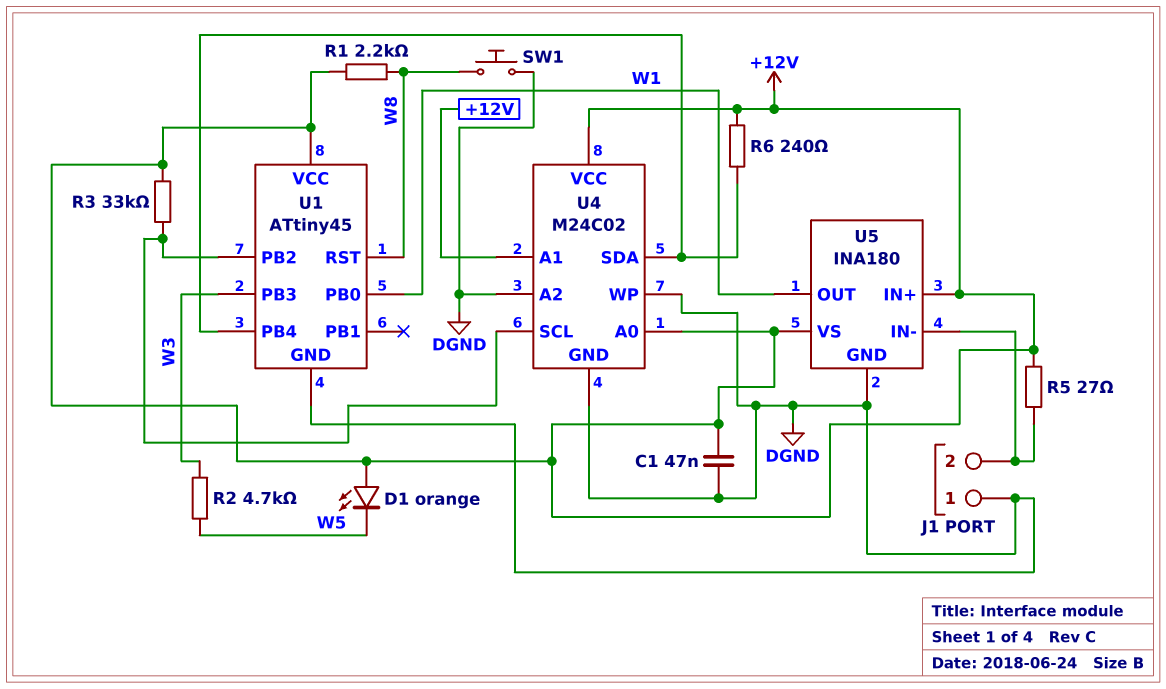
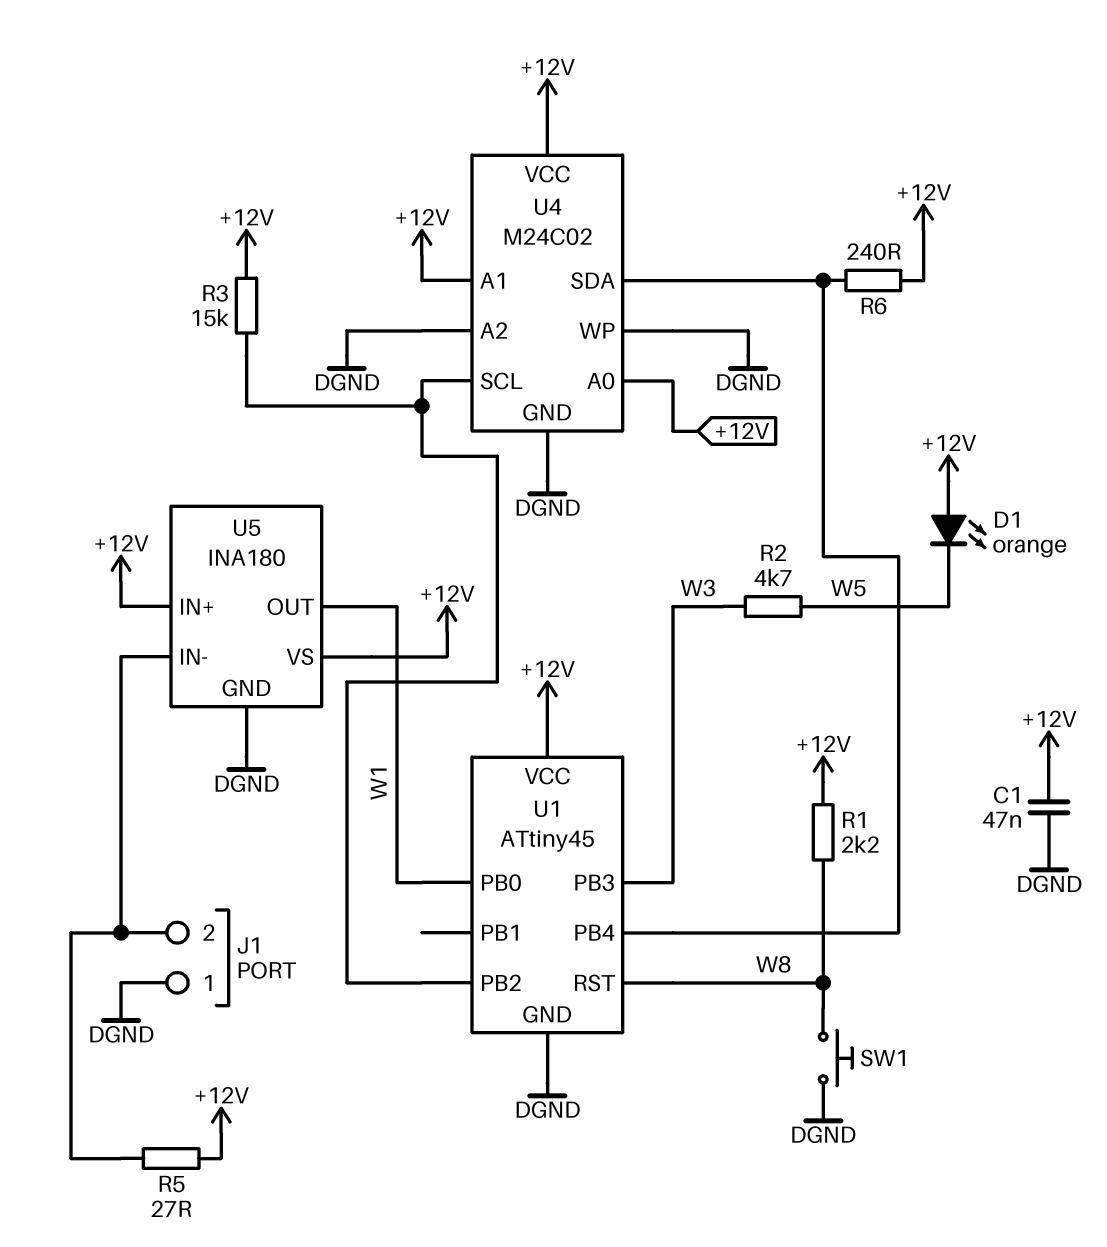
R3: 33k (+12V, U1/PB2) -> 15k (+12V, U1/PB2)

